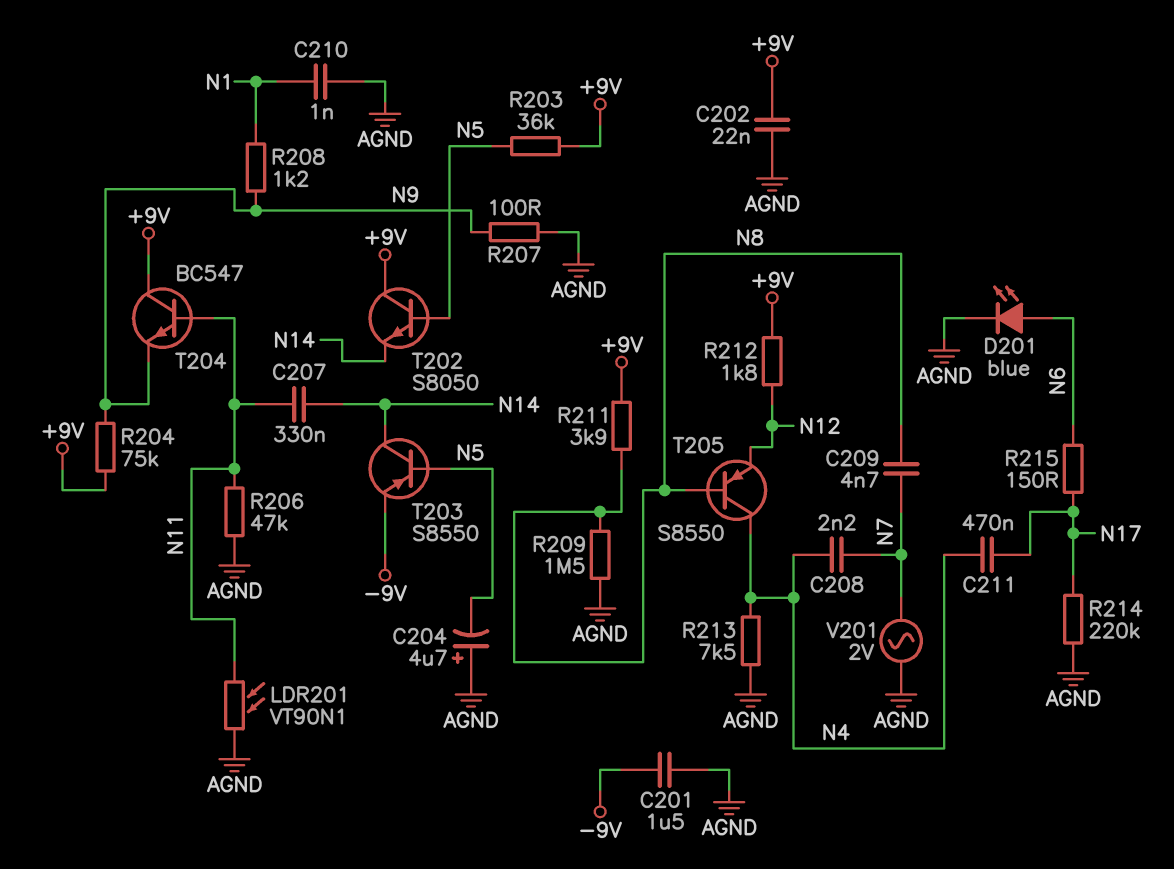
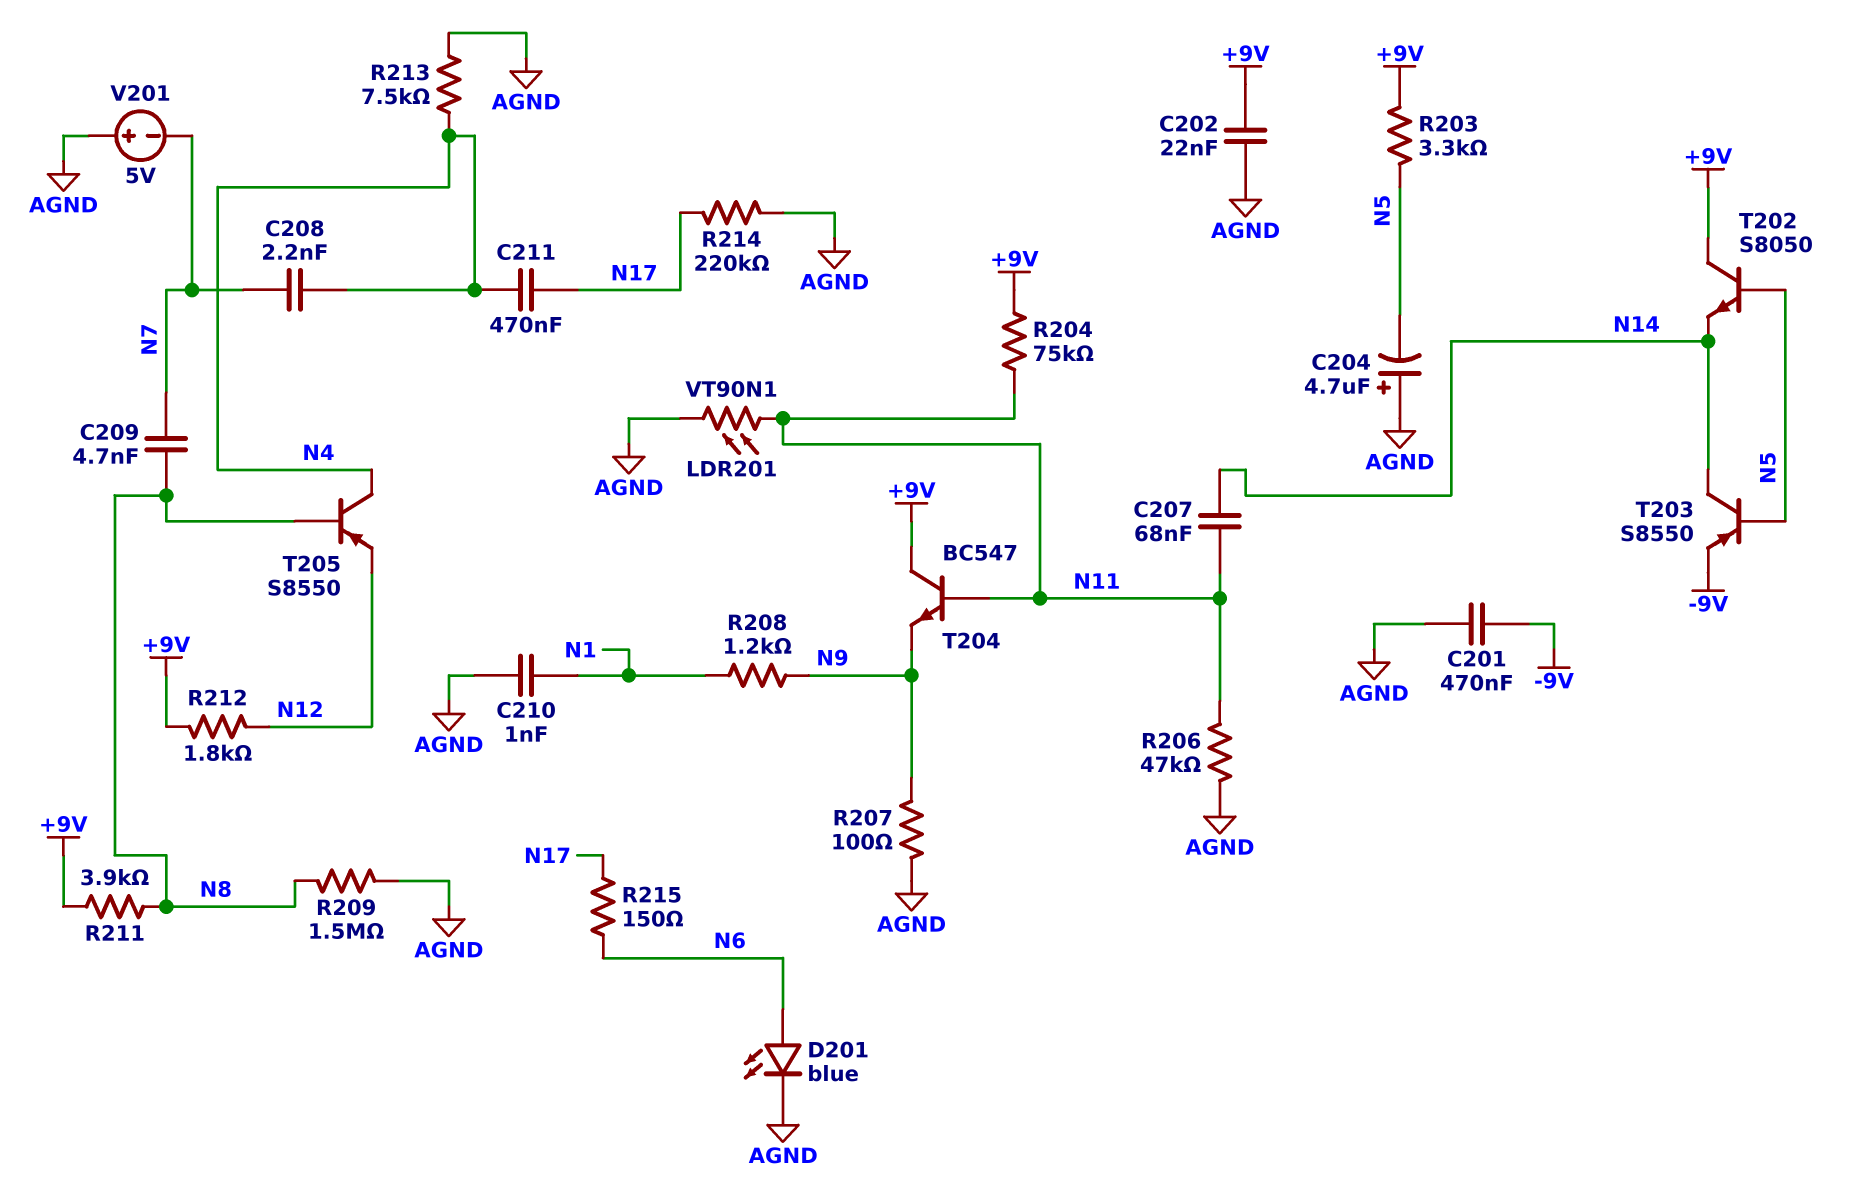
C201: 1.5uF (-9V, AGND) -> 470nF (-9V, AGND)
C207: 330nF (N11, N14) -> 68nF (N11, N14)
R203: 36k (+9V, N5) -> 3.3k (+9V, N5)
R204: 75k (+9V, N9) -> 75k (+9V, N11)
V201: AC 2V (AGND, N7) -> 5V (plus AGND, minus N7)

